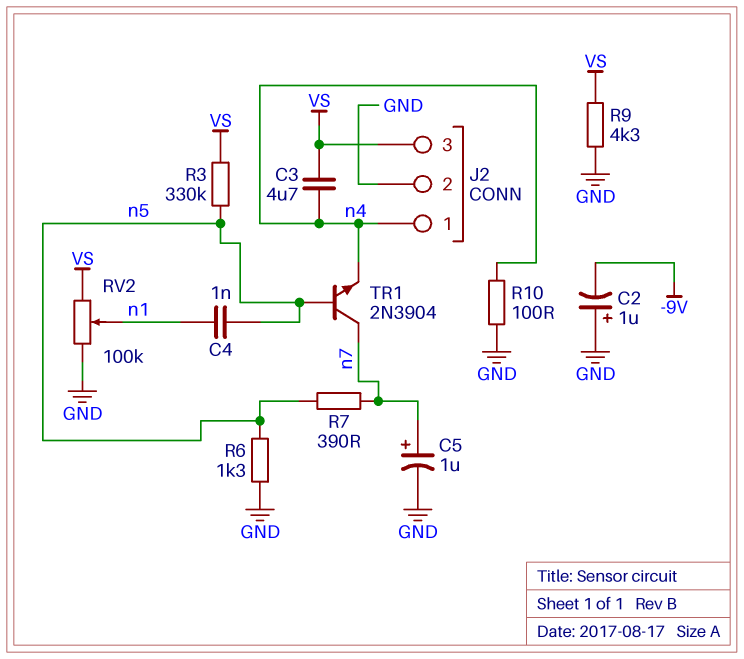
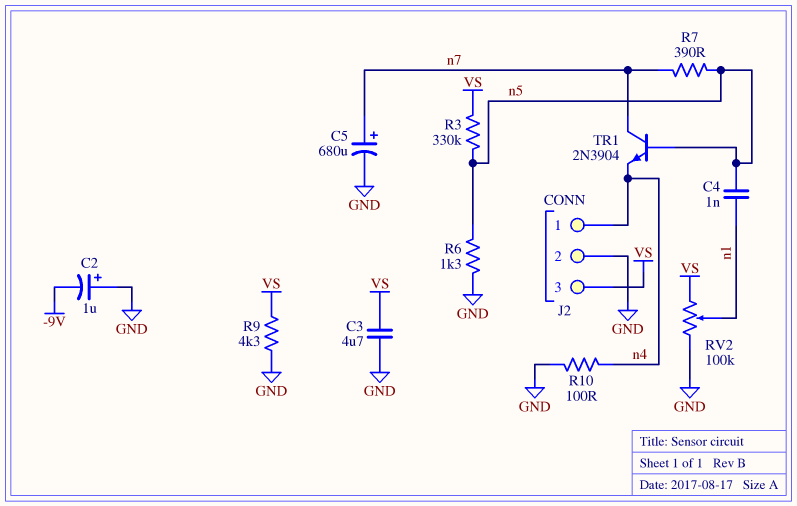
C3: 4.7uF (VS, n4) -> 4.7uF (GND, VS)
C5: 1uF (plus n7, minus GND) -> 680uF (plus n7, minus GND)

